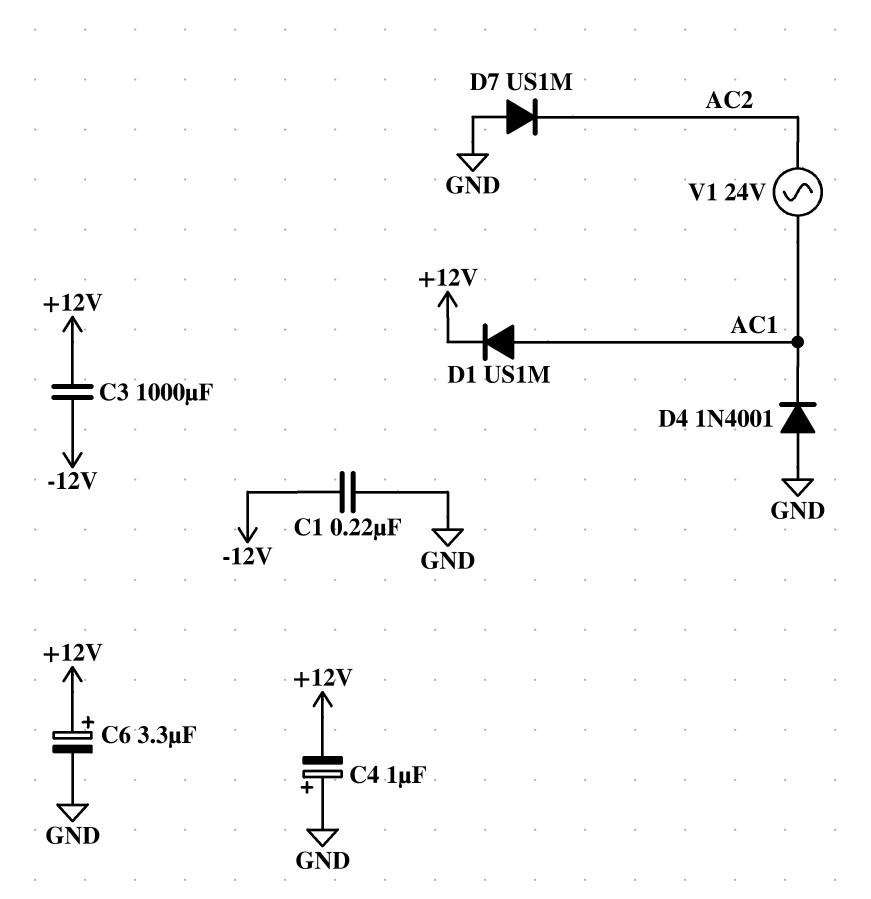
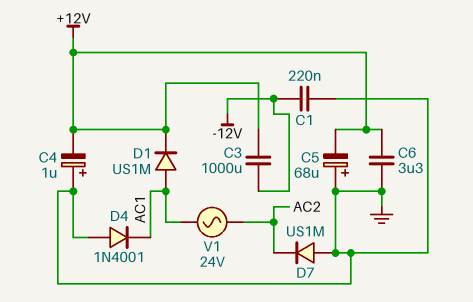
C5: none -> 68uF (plus GND, minus +12V)
C6: 3.3uF (plus +12V, minus GND) -> 3.3uF (+12V, GND)

